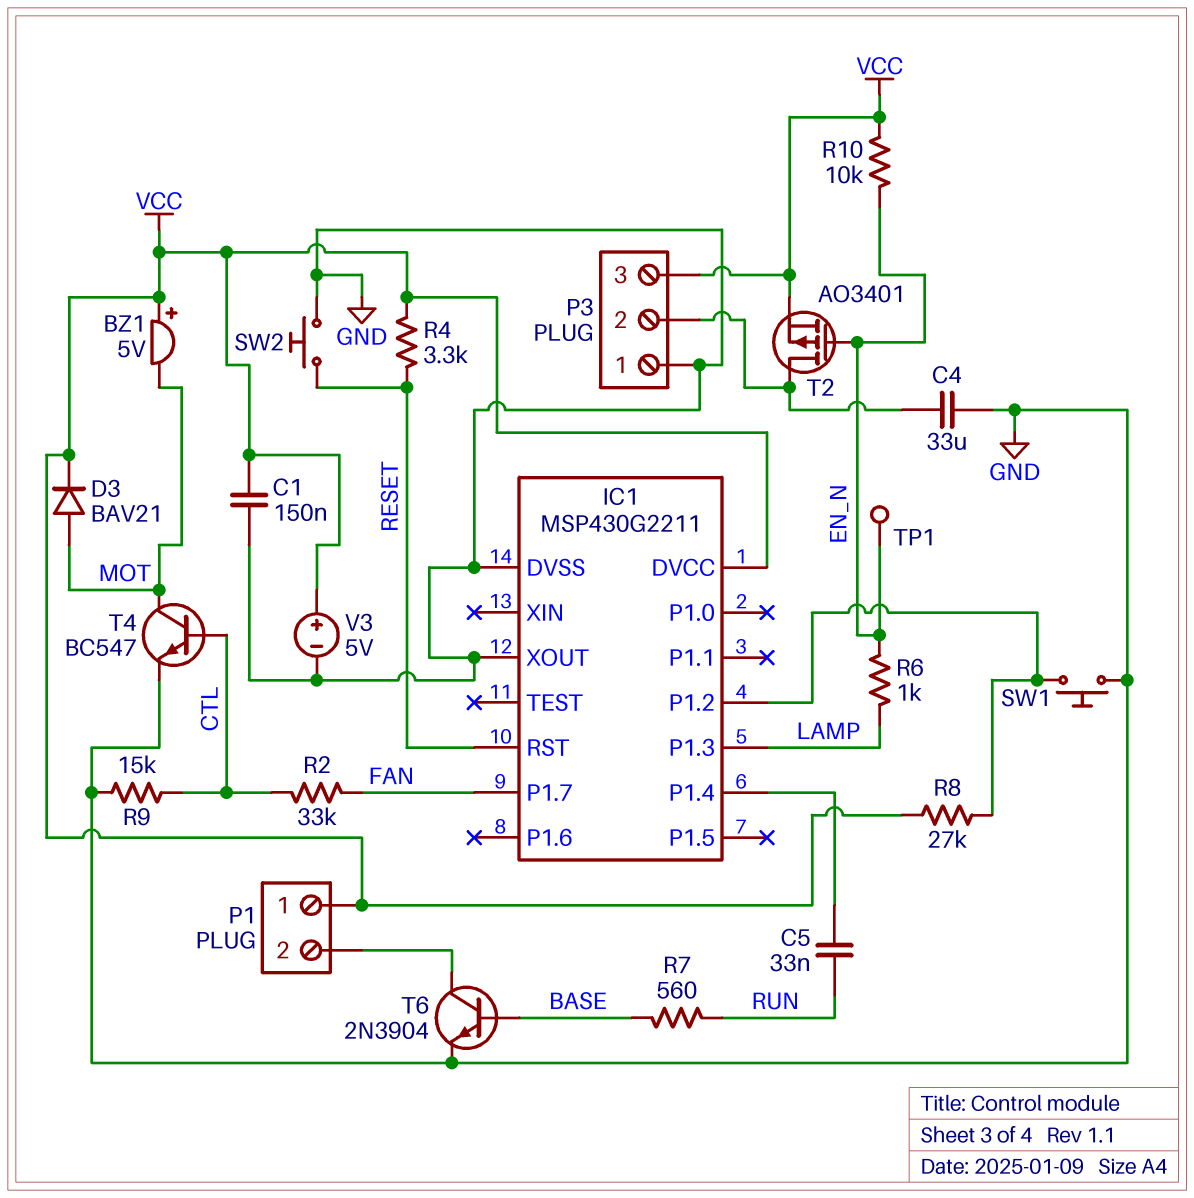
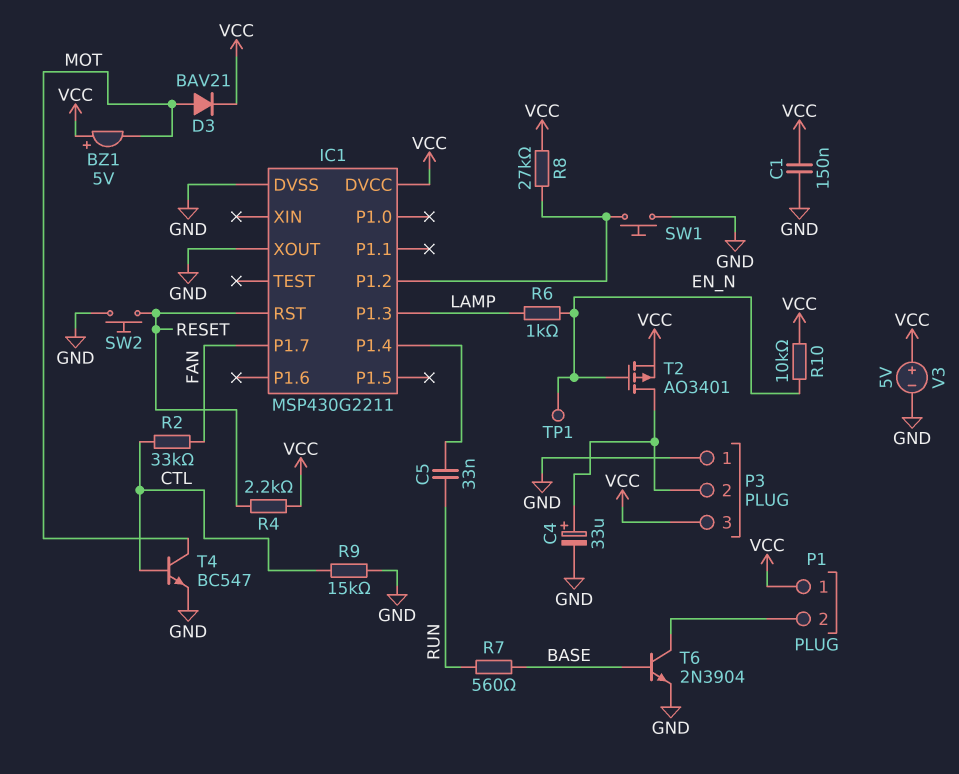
C4: 33uF (GND, P3/2) -> 33uF (plus P3/2, minus GND)
R4: 3.3k (RESET, VCC) -> 2.2k (RESET, VCC)

